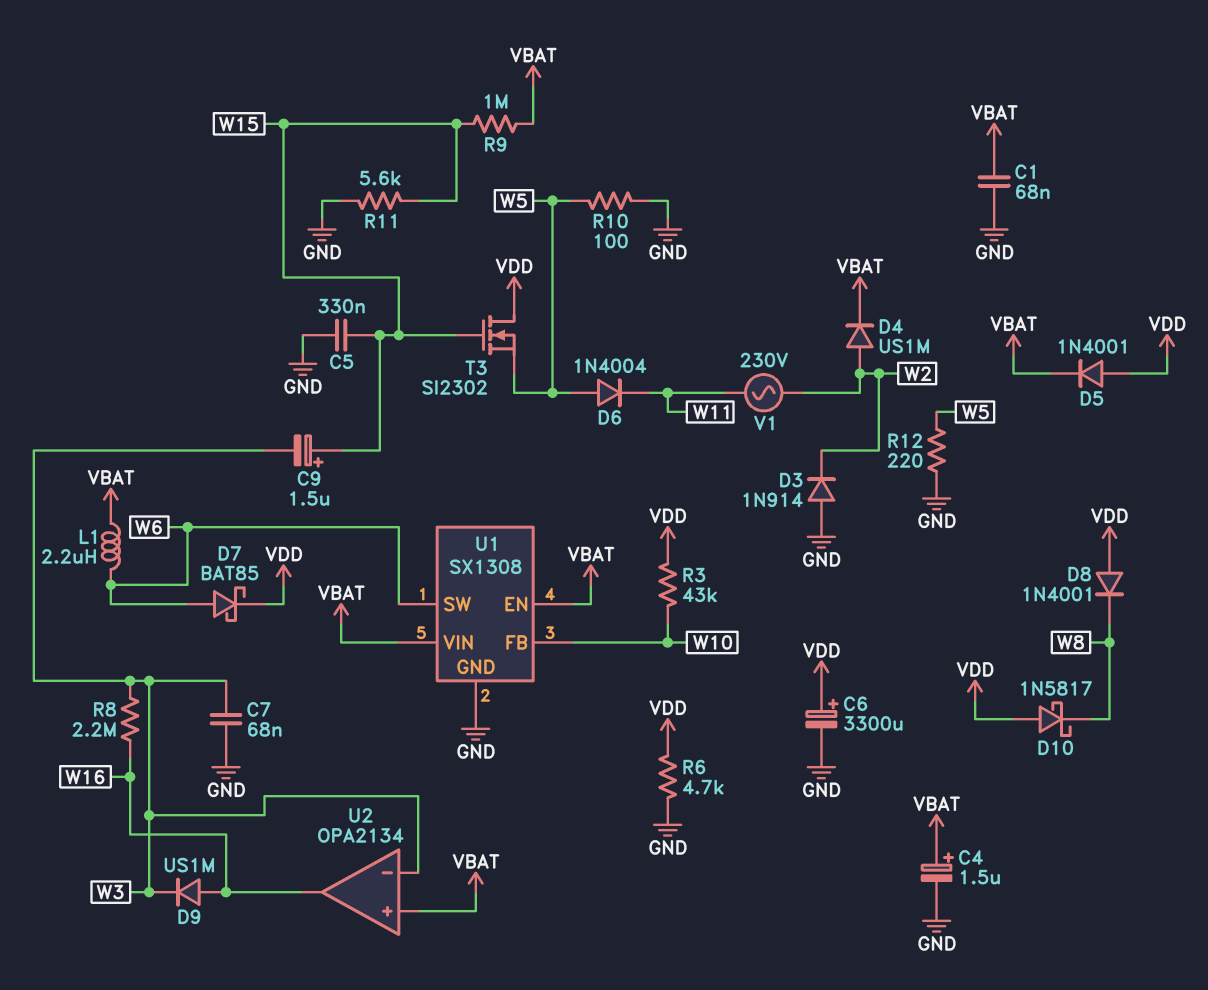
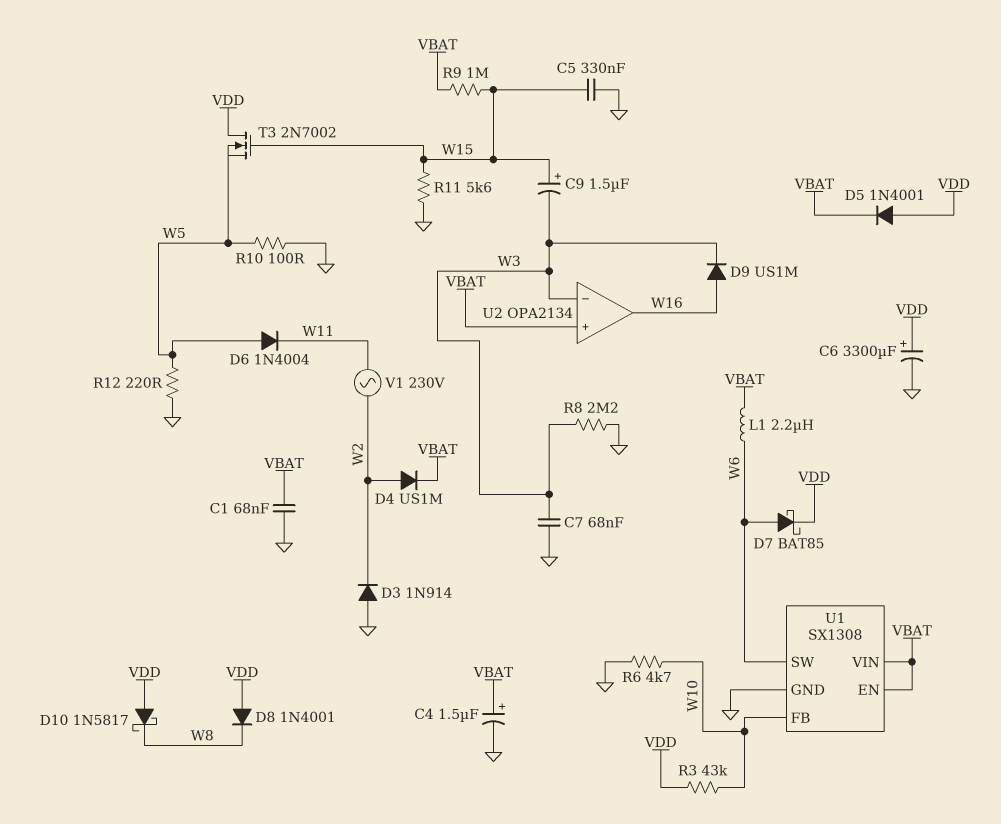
R6: 4.7k (GND, VDD) -> 4.7k (GND, W10)
R8: 2.2M (W3, W16) -> 2.2M (GND, W3)
T3: NMOS SI2302 (G W15, D VDD, S W5) -> NMOS 2N7002 (G W15, D VDD, S W5)

